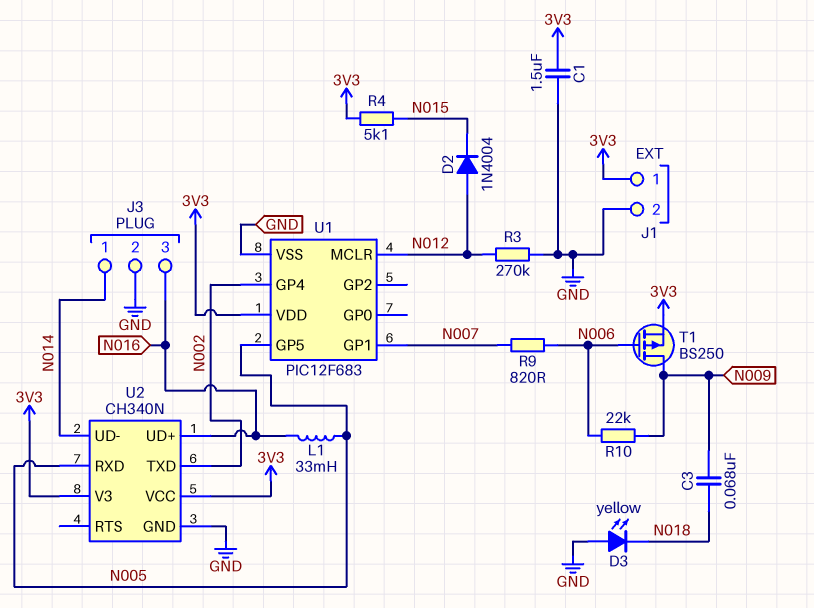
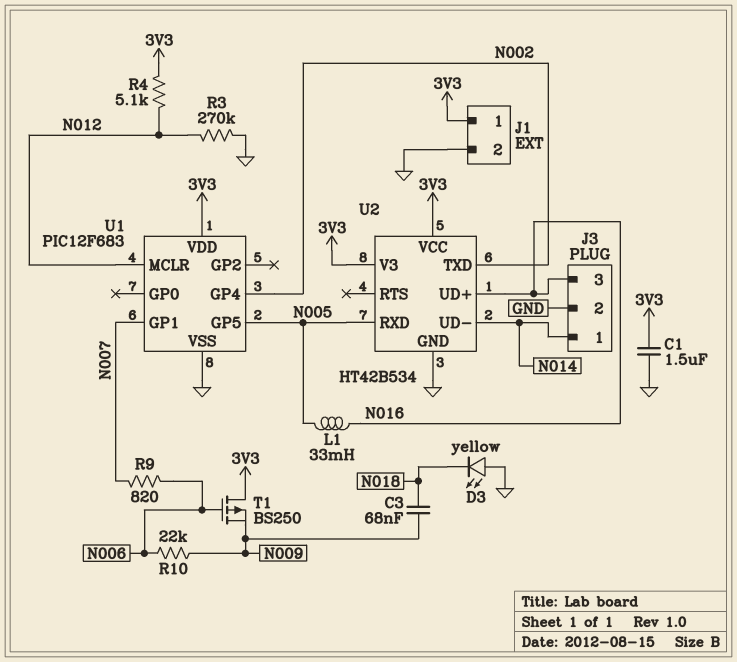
D2: diode 1N4004 (A N012, K N015) -> none
R4: 5.1k (3V3, N015) -> 5.1k (3V3, N012)
T1: PMOS BS250 (G N006, D N009, S 3V3) -> PMOS BS250 (G N006, D 3V3, S N009)
U2: CH340N -> HT42B534

